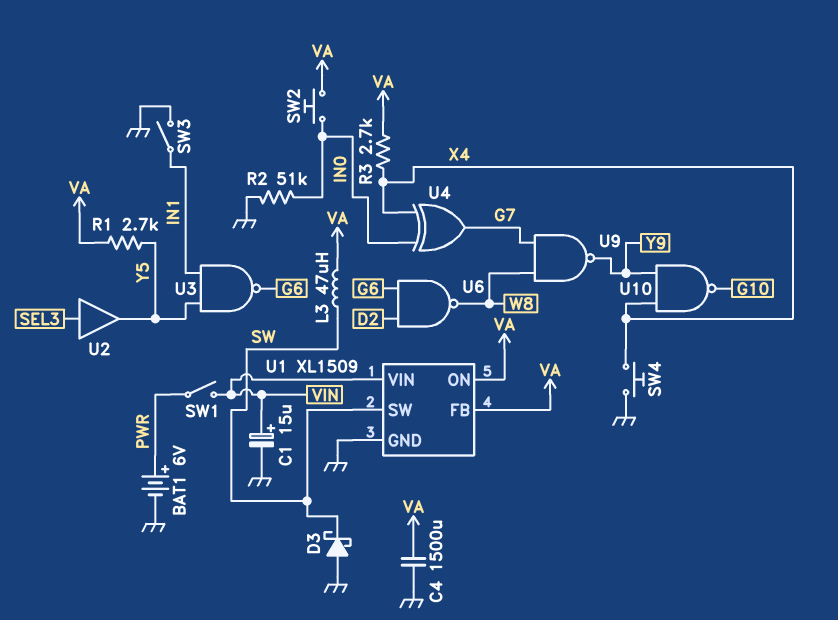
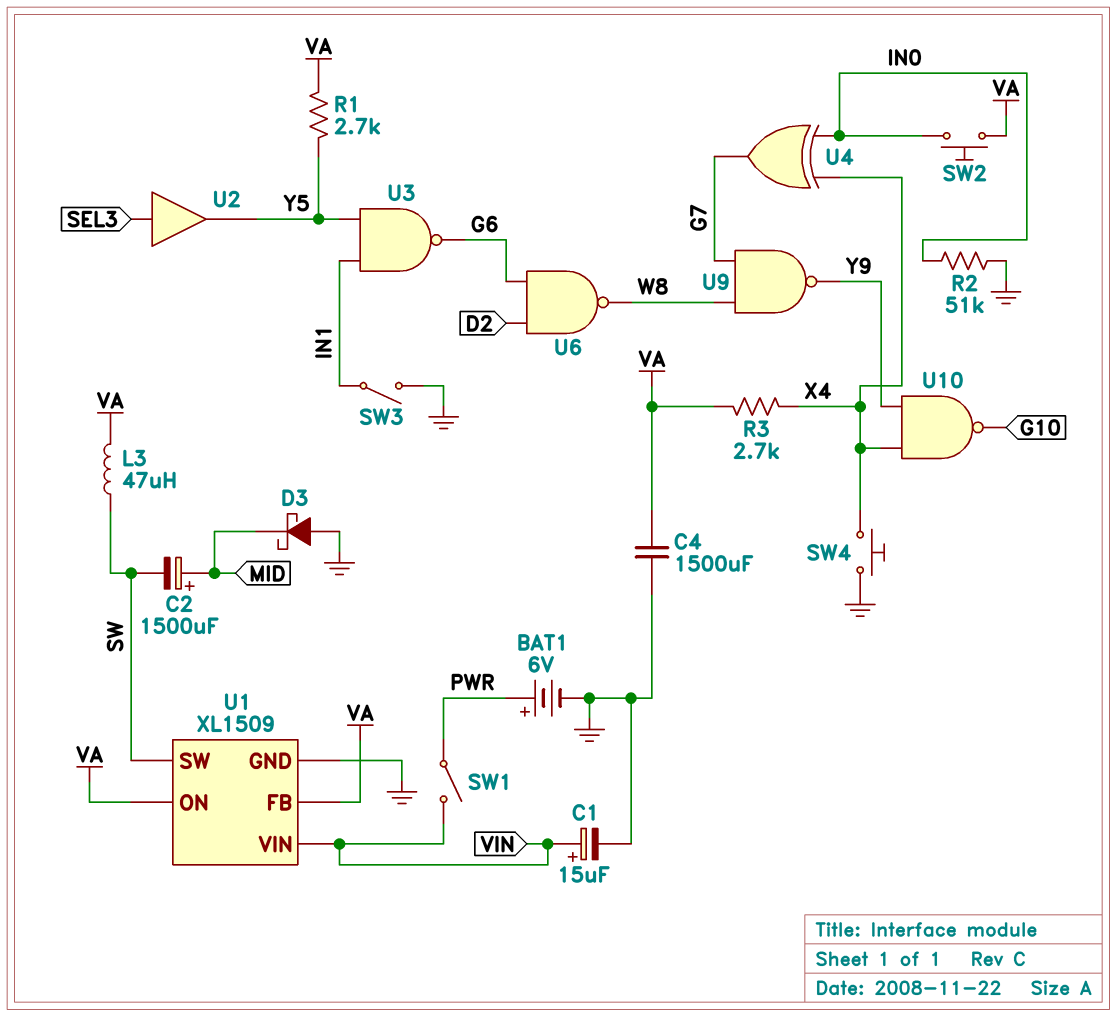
C2: none -> 1500uF (plus MID, minus SW)
D3: schottky (A GND, K SW) -> schottky (A GND, K MID)

